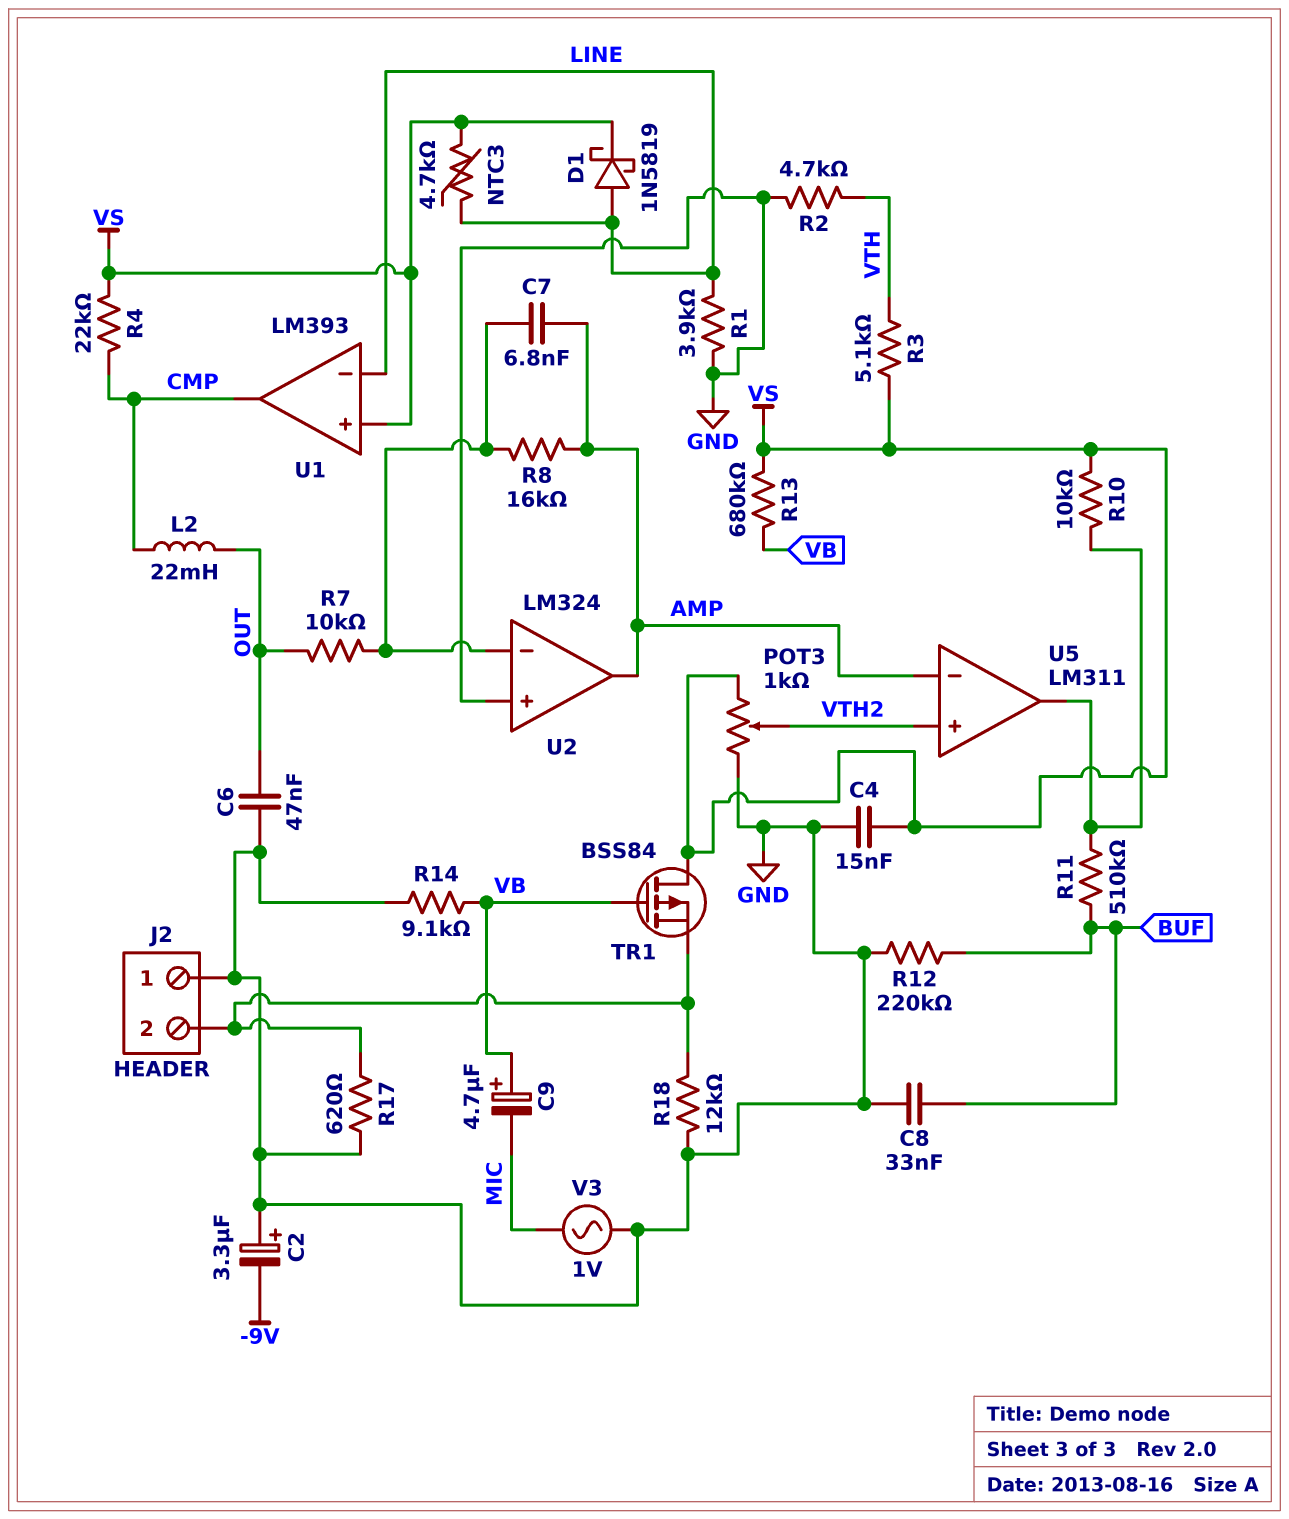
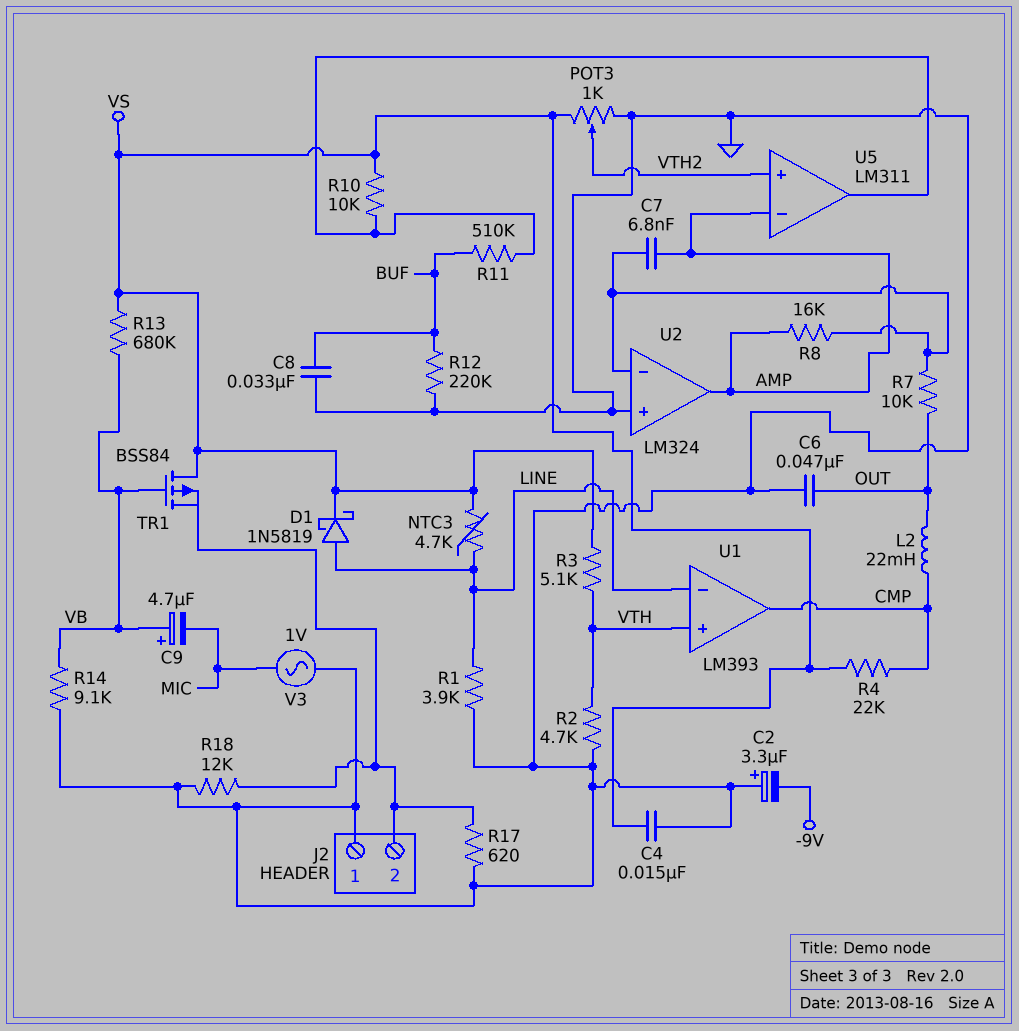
U1 pin in+: VS -> VTH

